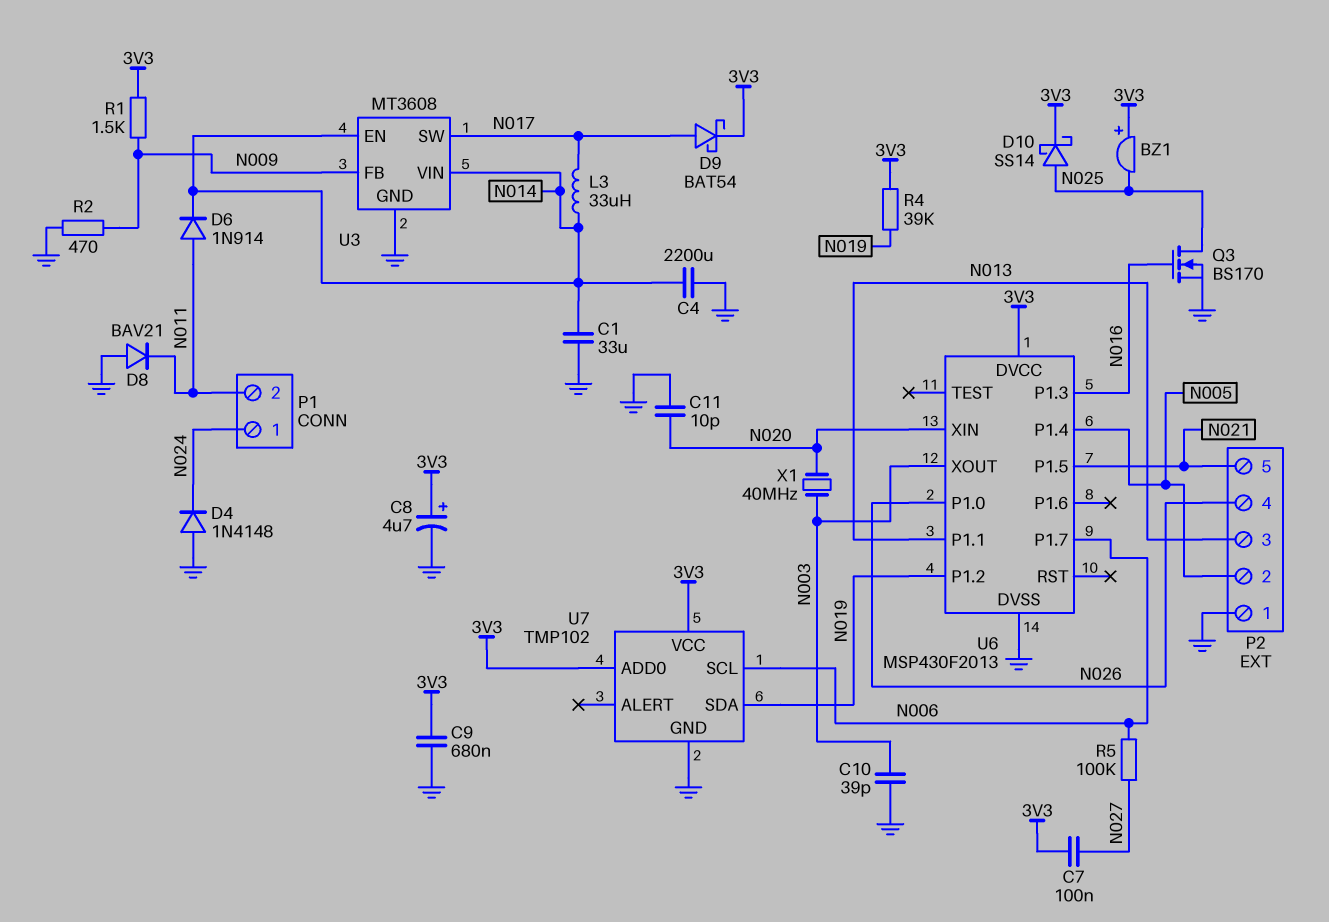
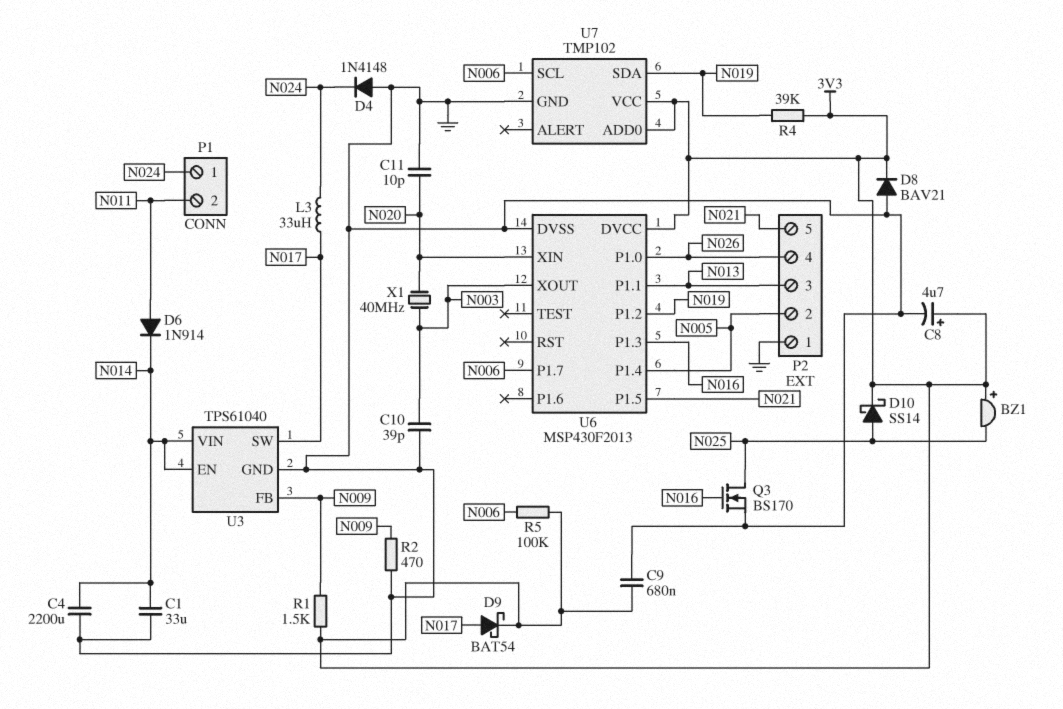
C7: 100nF (3V3, N027) -> none
D8: diode BAV21 (A GND, K N011) -> diode BAV21 (A GND, K 3V3)
L3: 33uH (N014, N017) -> 33uH (N017, N024)
R5: 100k (N006, N027) -> 100k (3V3, N006)
U3: MT3608 -> TPS61040

